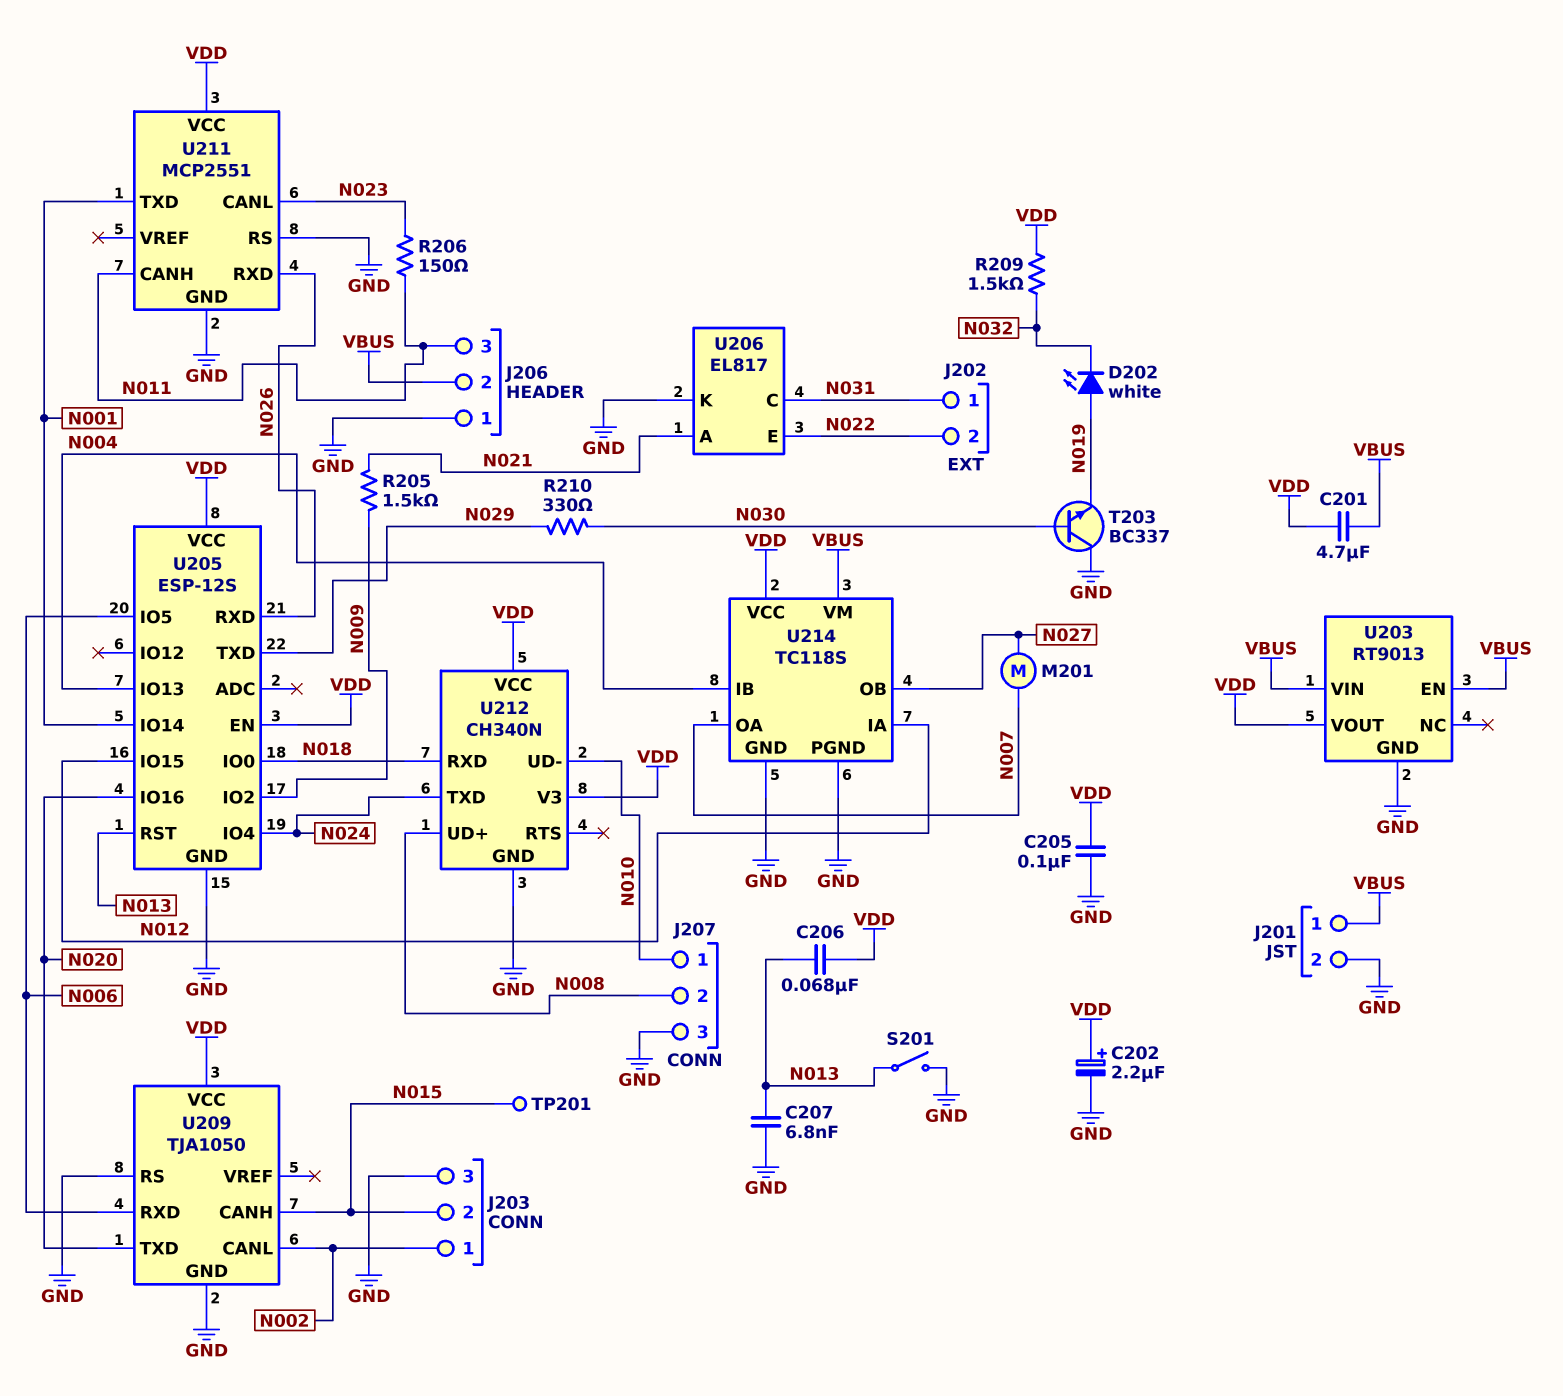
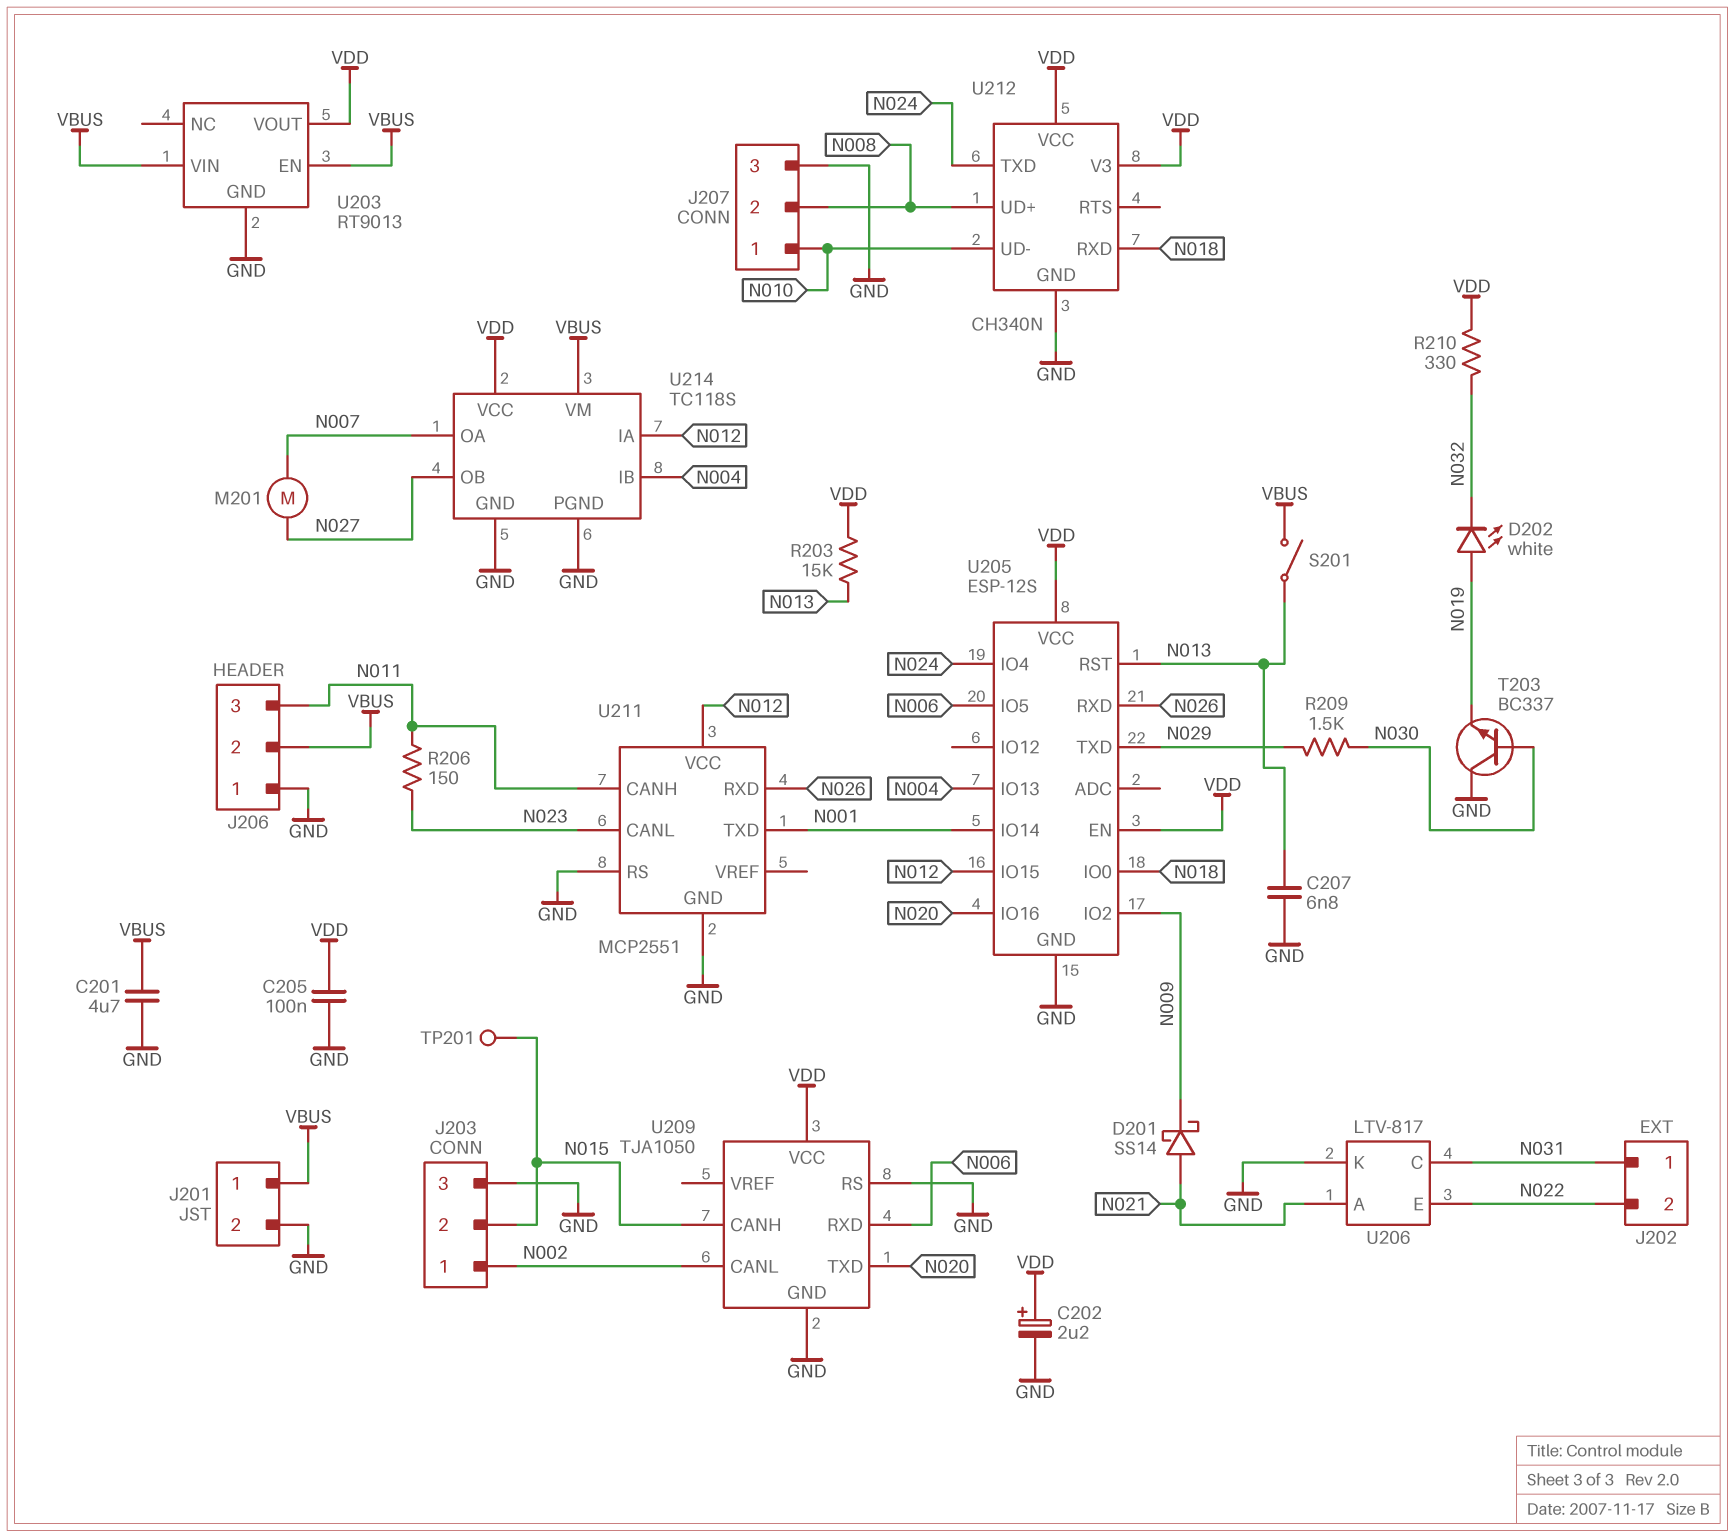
C201: 4.7uF (VBUS, VDD) -> 4.7uF (GND, VBUS)
C206: 68nF (N013, VDD) -> none
D201: none -> schottky SS14 (A N021, K N009)
R203: none -> 15k (N013, VDD)
R205: 1.5k (N009, N021) -> none
R209: 1.5k (N032, VDD) -> 1.5k (N029, N030)
R210: 330 (N029, N030) -> 330 (N032, VDD)
S201: switch (GND, N013) -> switch (N013, VBUS)
U206: EL817 -> LTV-817
U211 pin VCC: VDD -> N012

